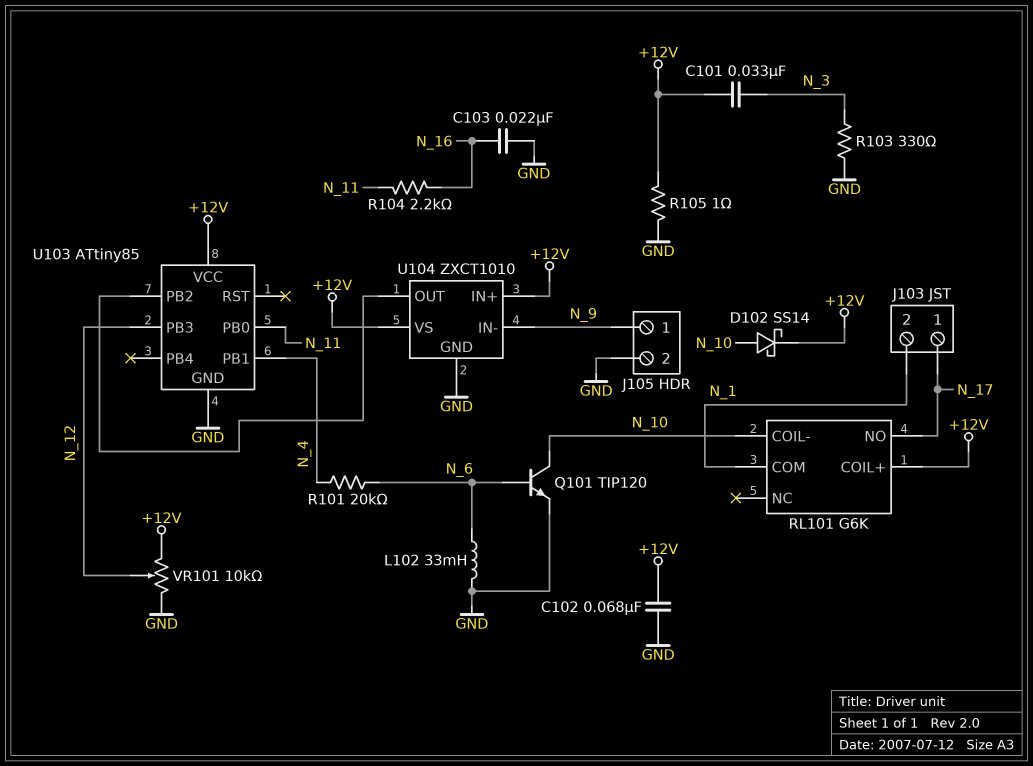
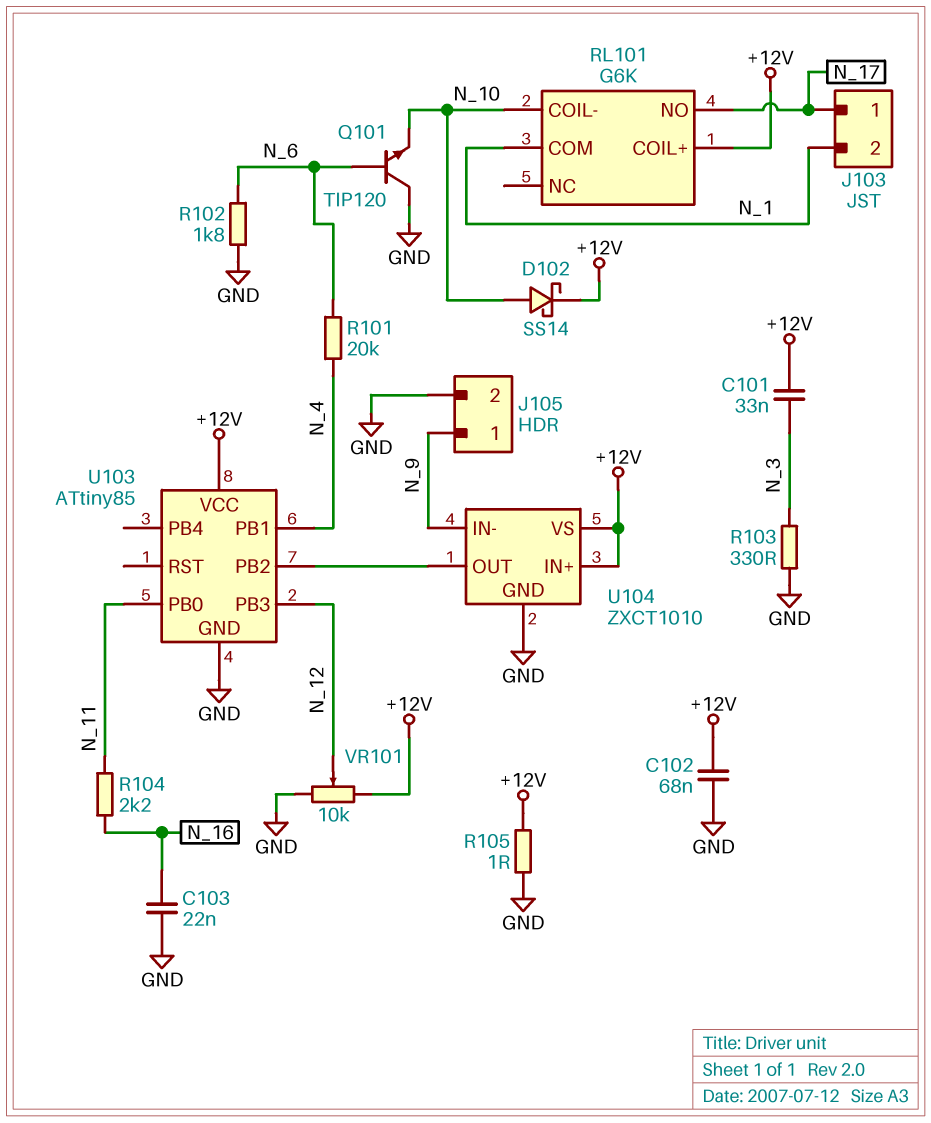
L102: 33mH (GND, N_6) -> none
Q101: NPN TIP120 (B N_6, C N_10, E GND) -> NPN TIP120 (B N_6, C GND, E N_10)
R102: none -> 1.8k (GND, N_6)

